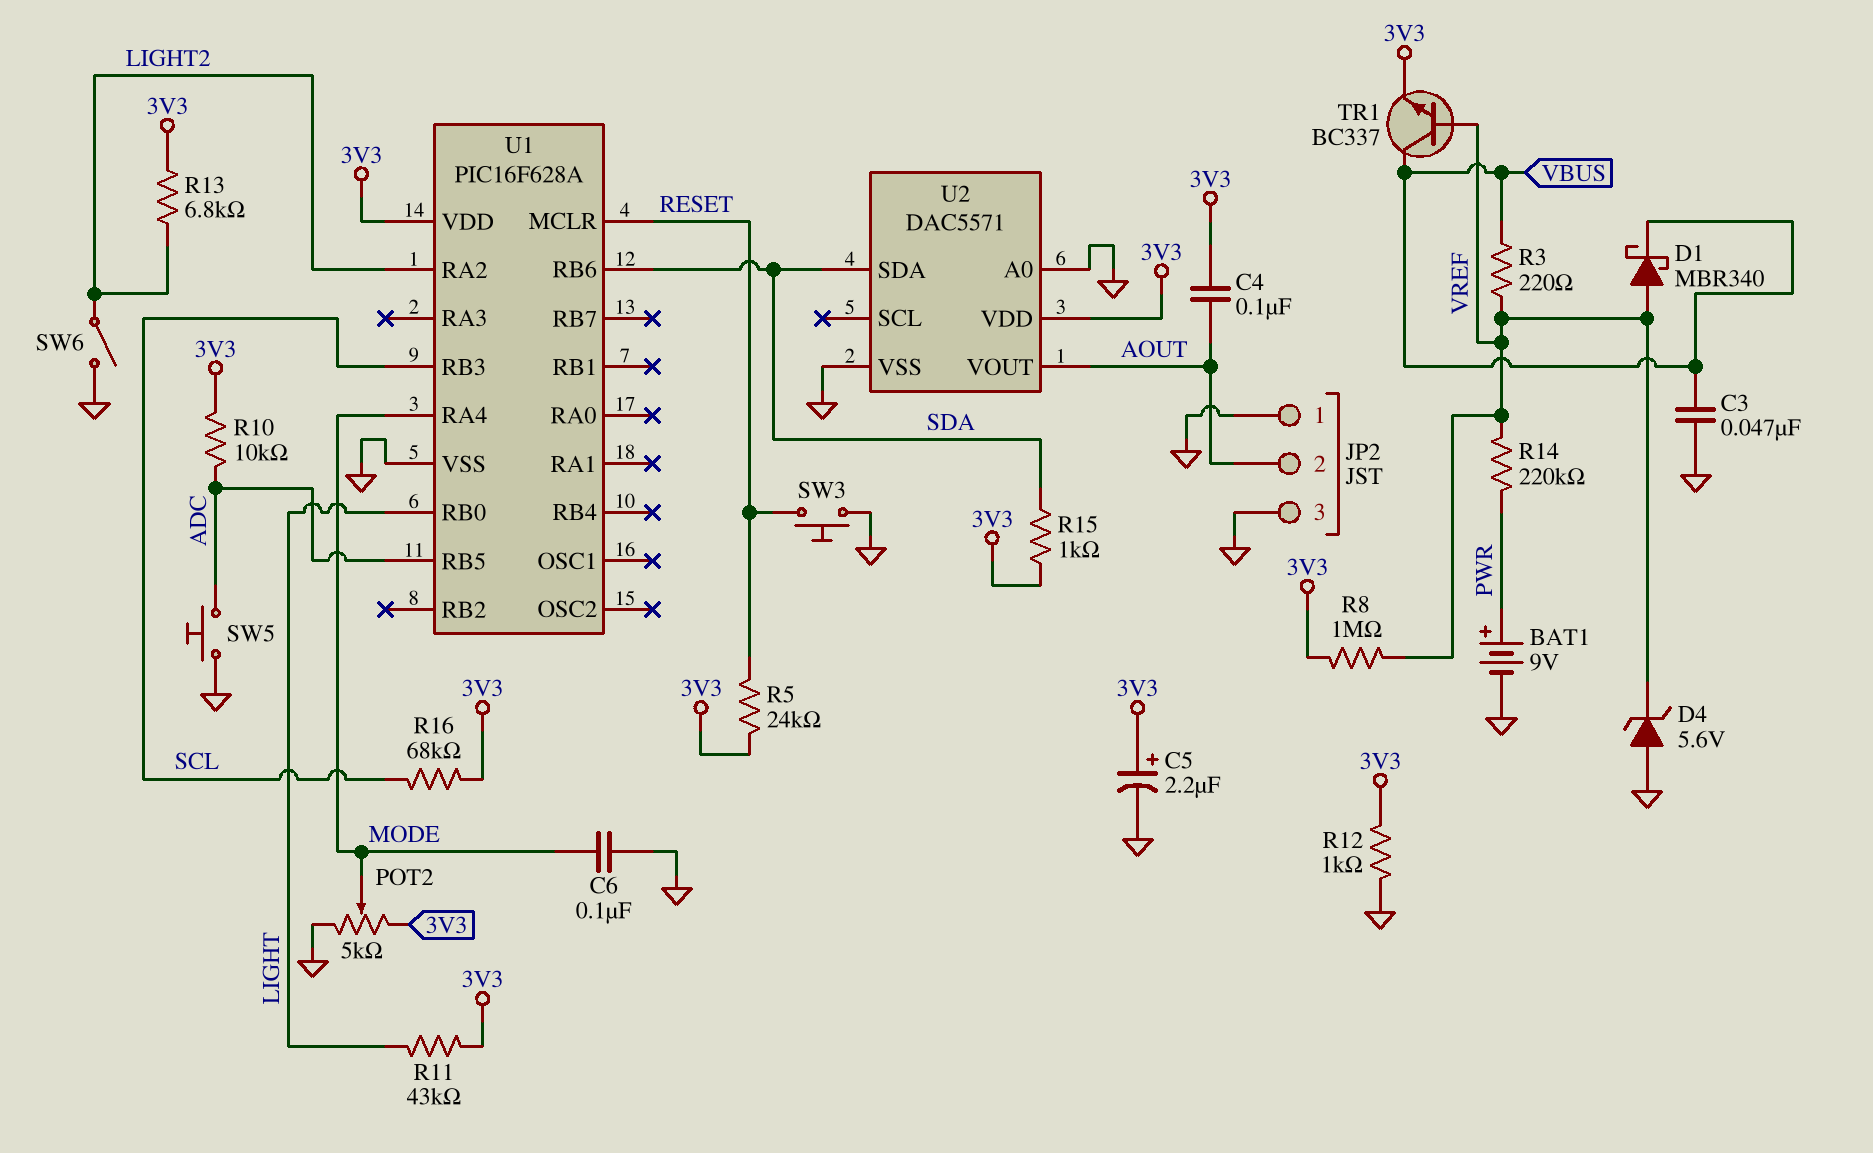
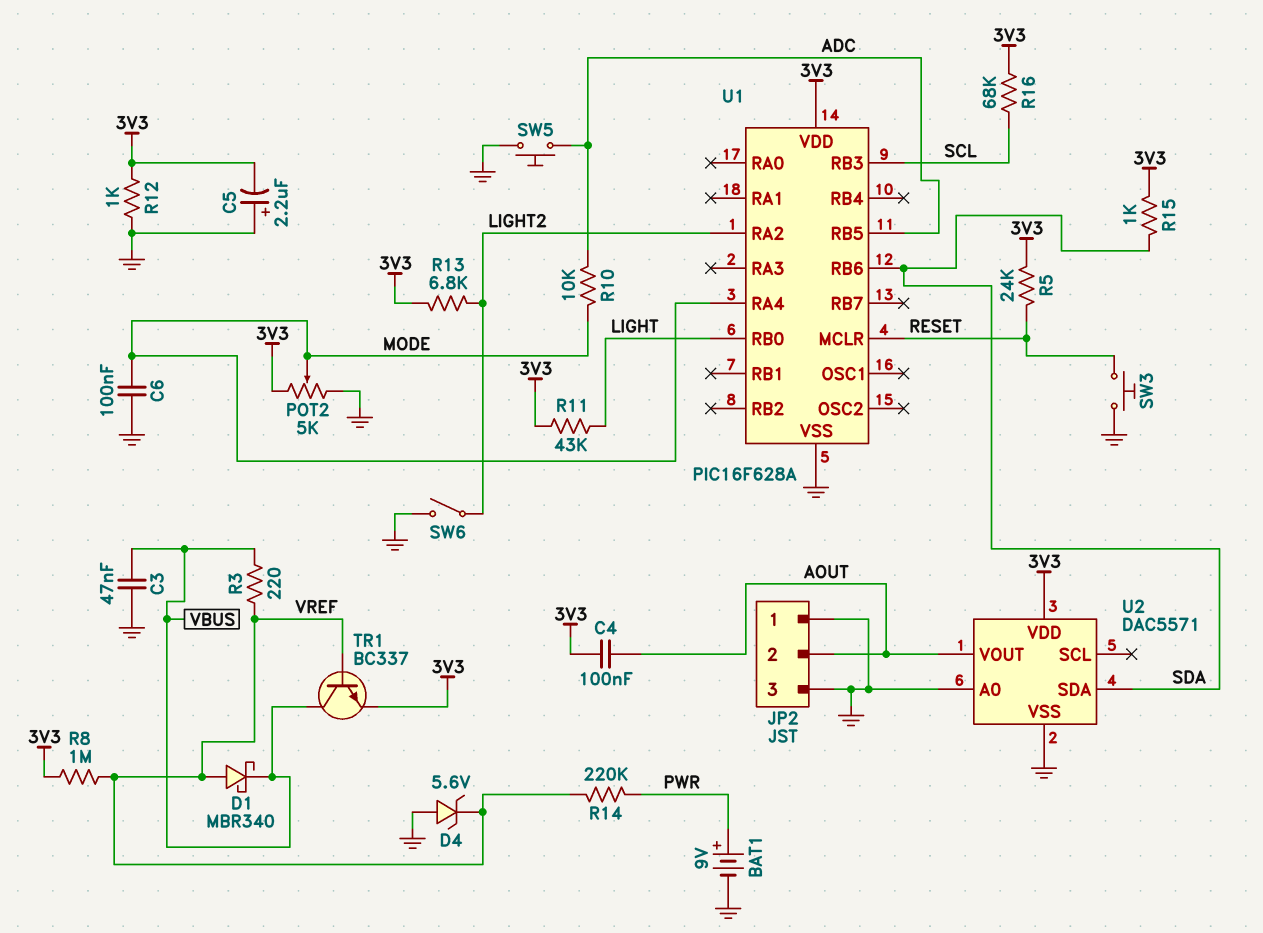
C5: 2.2uF (plus 3V3, minus GND) -> 2.2uF (plus GND, minus 3V3)
R10: 10k (3V3, ADC) -> 10k (ADC, MODE)

